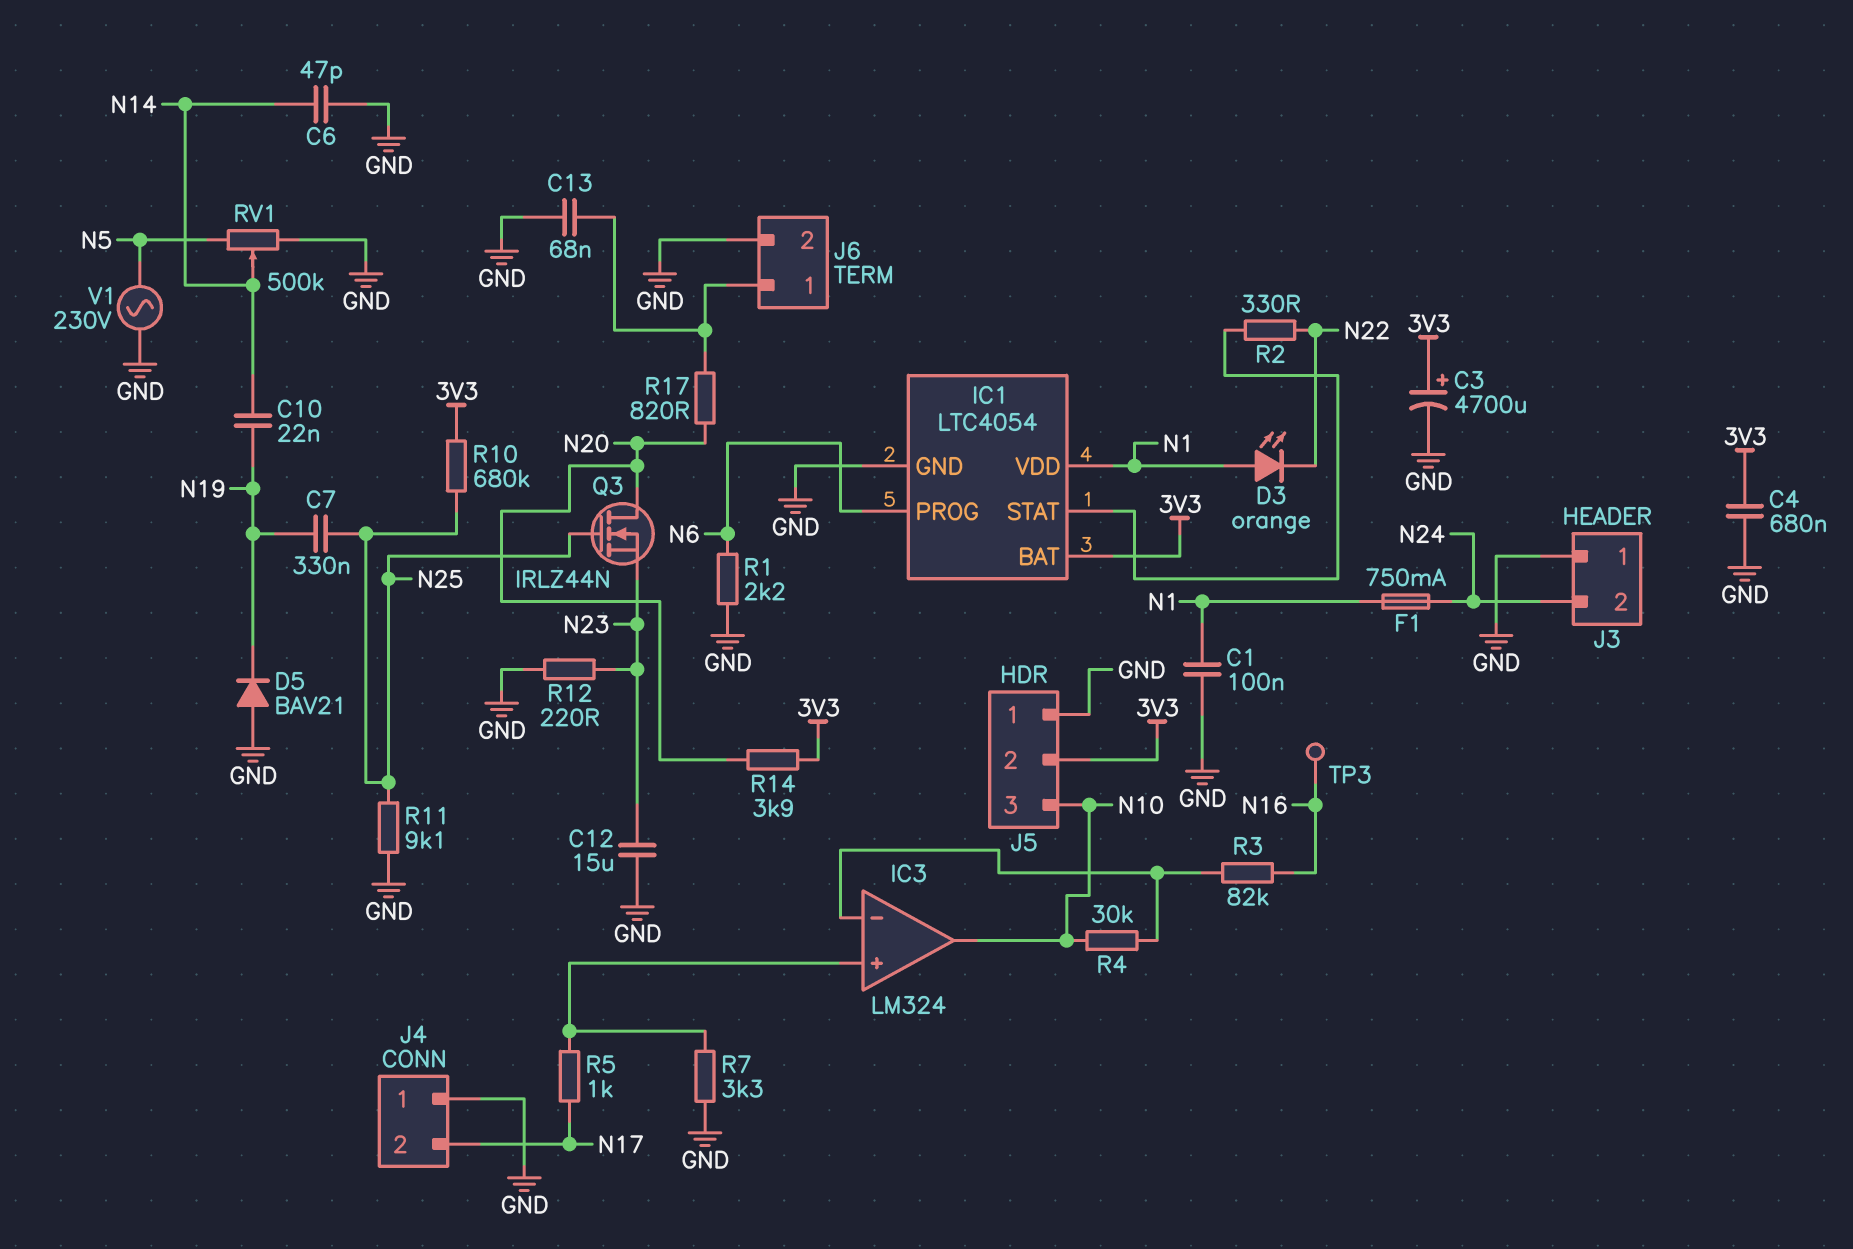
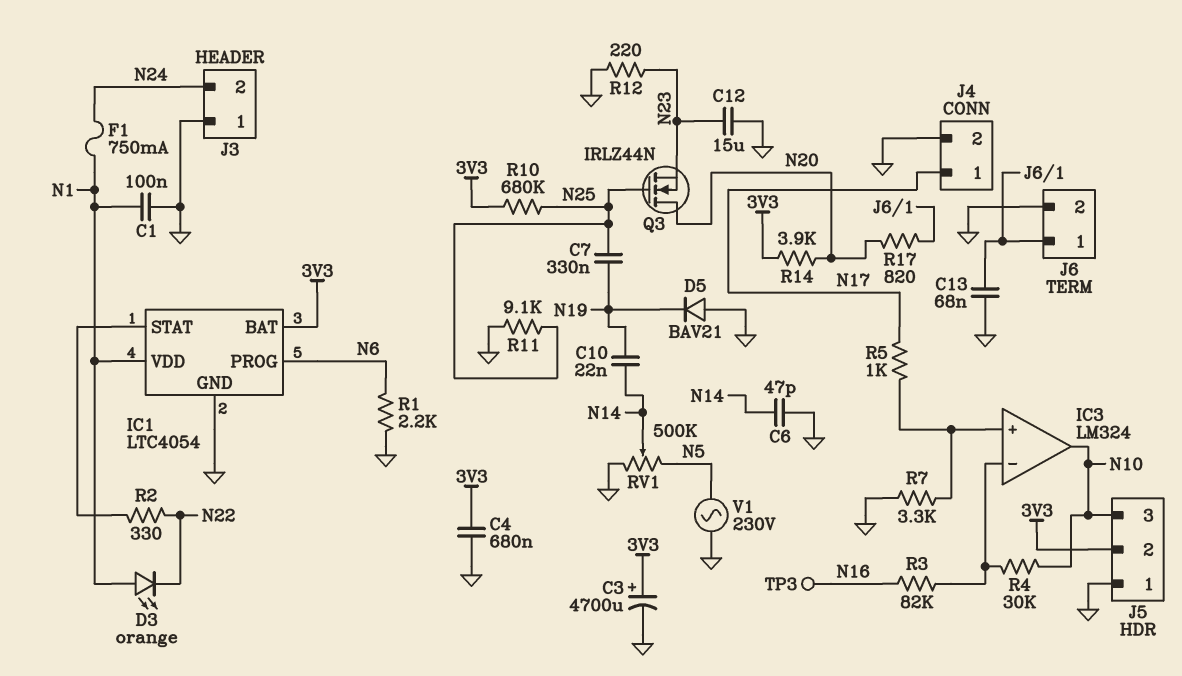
J4 pin 1: GND -> N17
J4 pin 2: N17 -> GND

